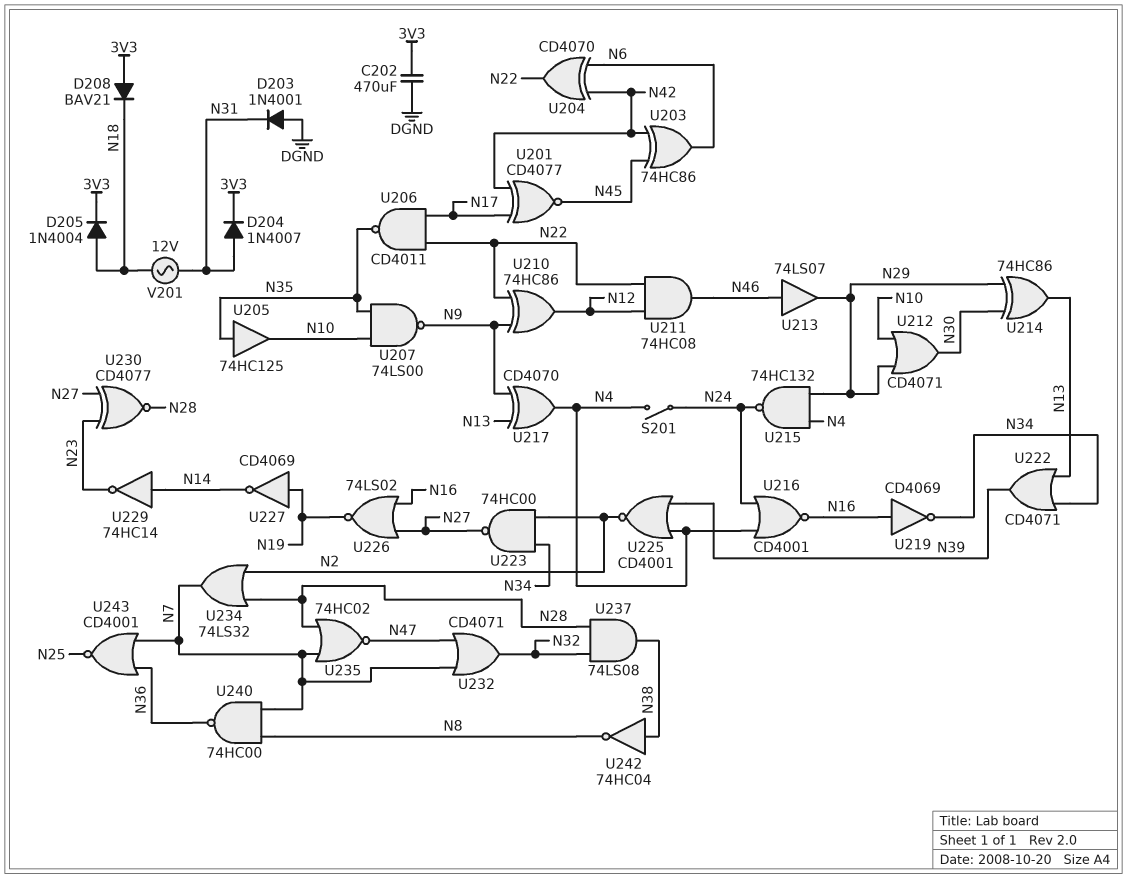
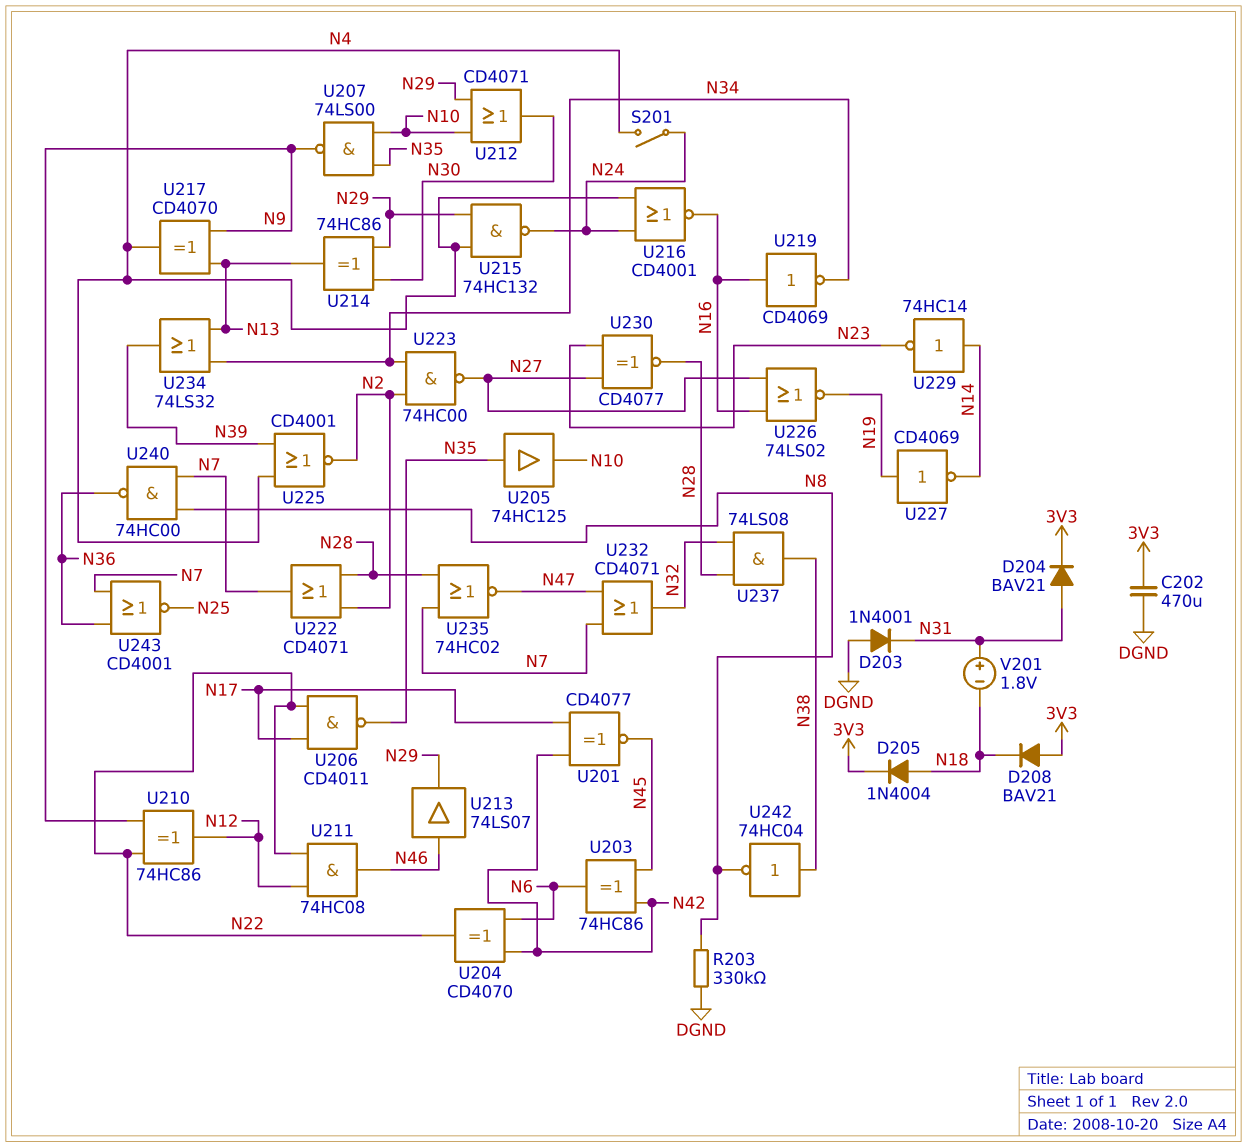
D204: diode 1N4007 (A N31, K 3V3) -> diode BAV21 (A N31, K 3V3)
R203: none -> 330k (DGND, N8)
U222: OR CD4071 (in N13, in N34, out N39) -> OR CD4071 (in N2, in N28, out N7)
U234: OR 74LS32 (in N2, in N28, out N7) -> OR 74LS32 (in N13, in N34, out N39)
V201: AC 12V (N18, N31) -> 1.8V (plus N31, minus N18)

